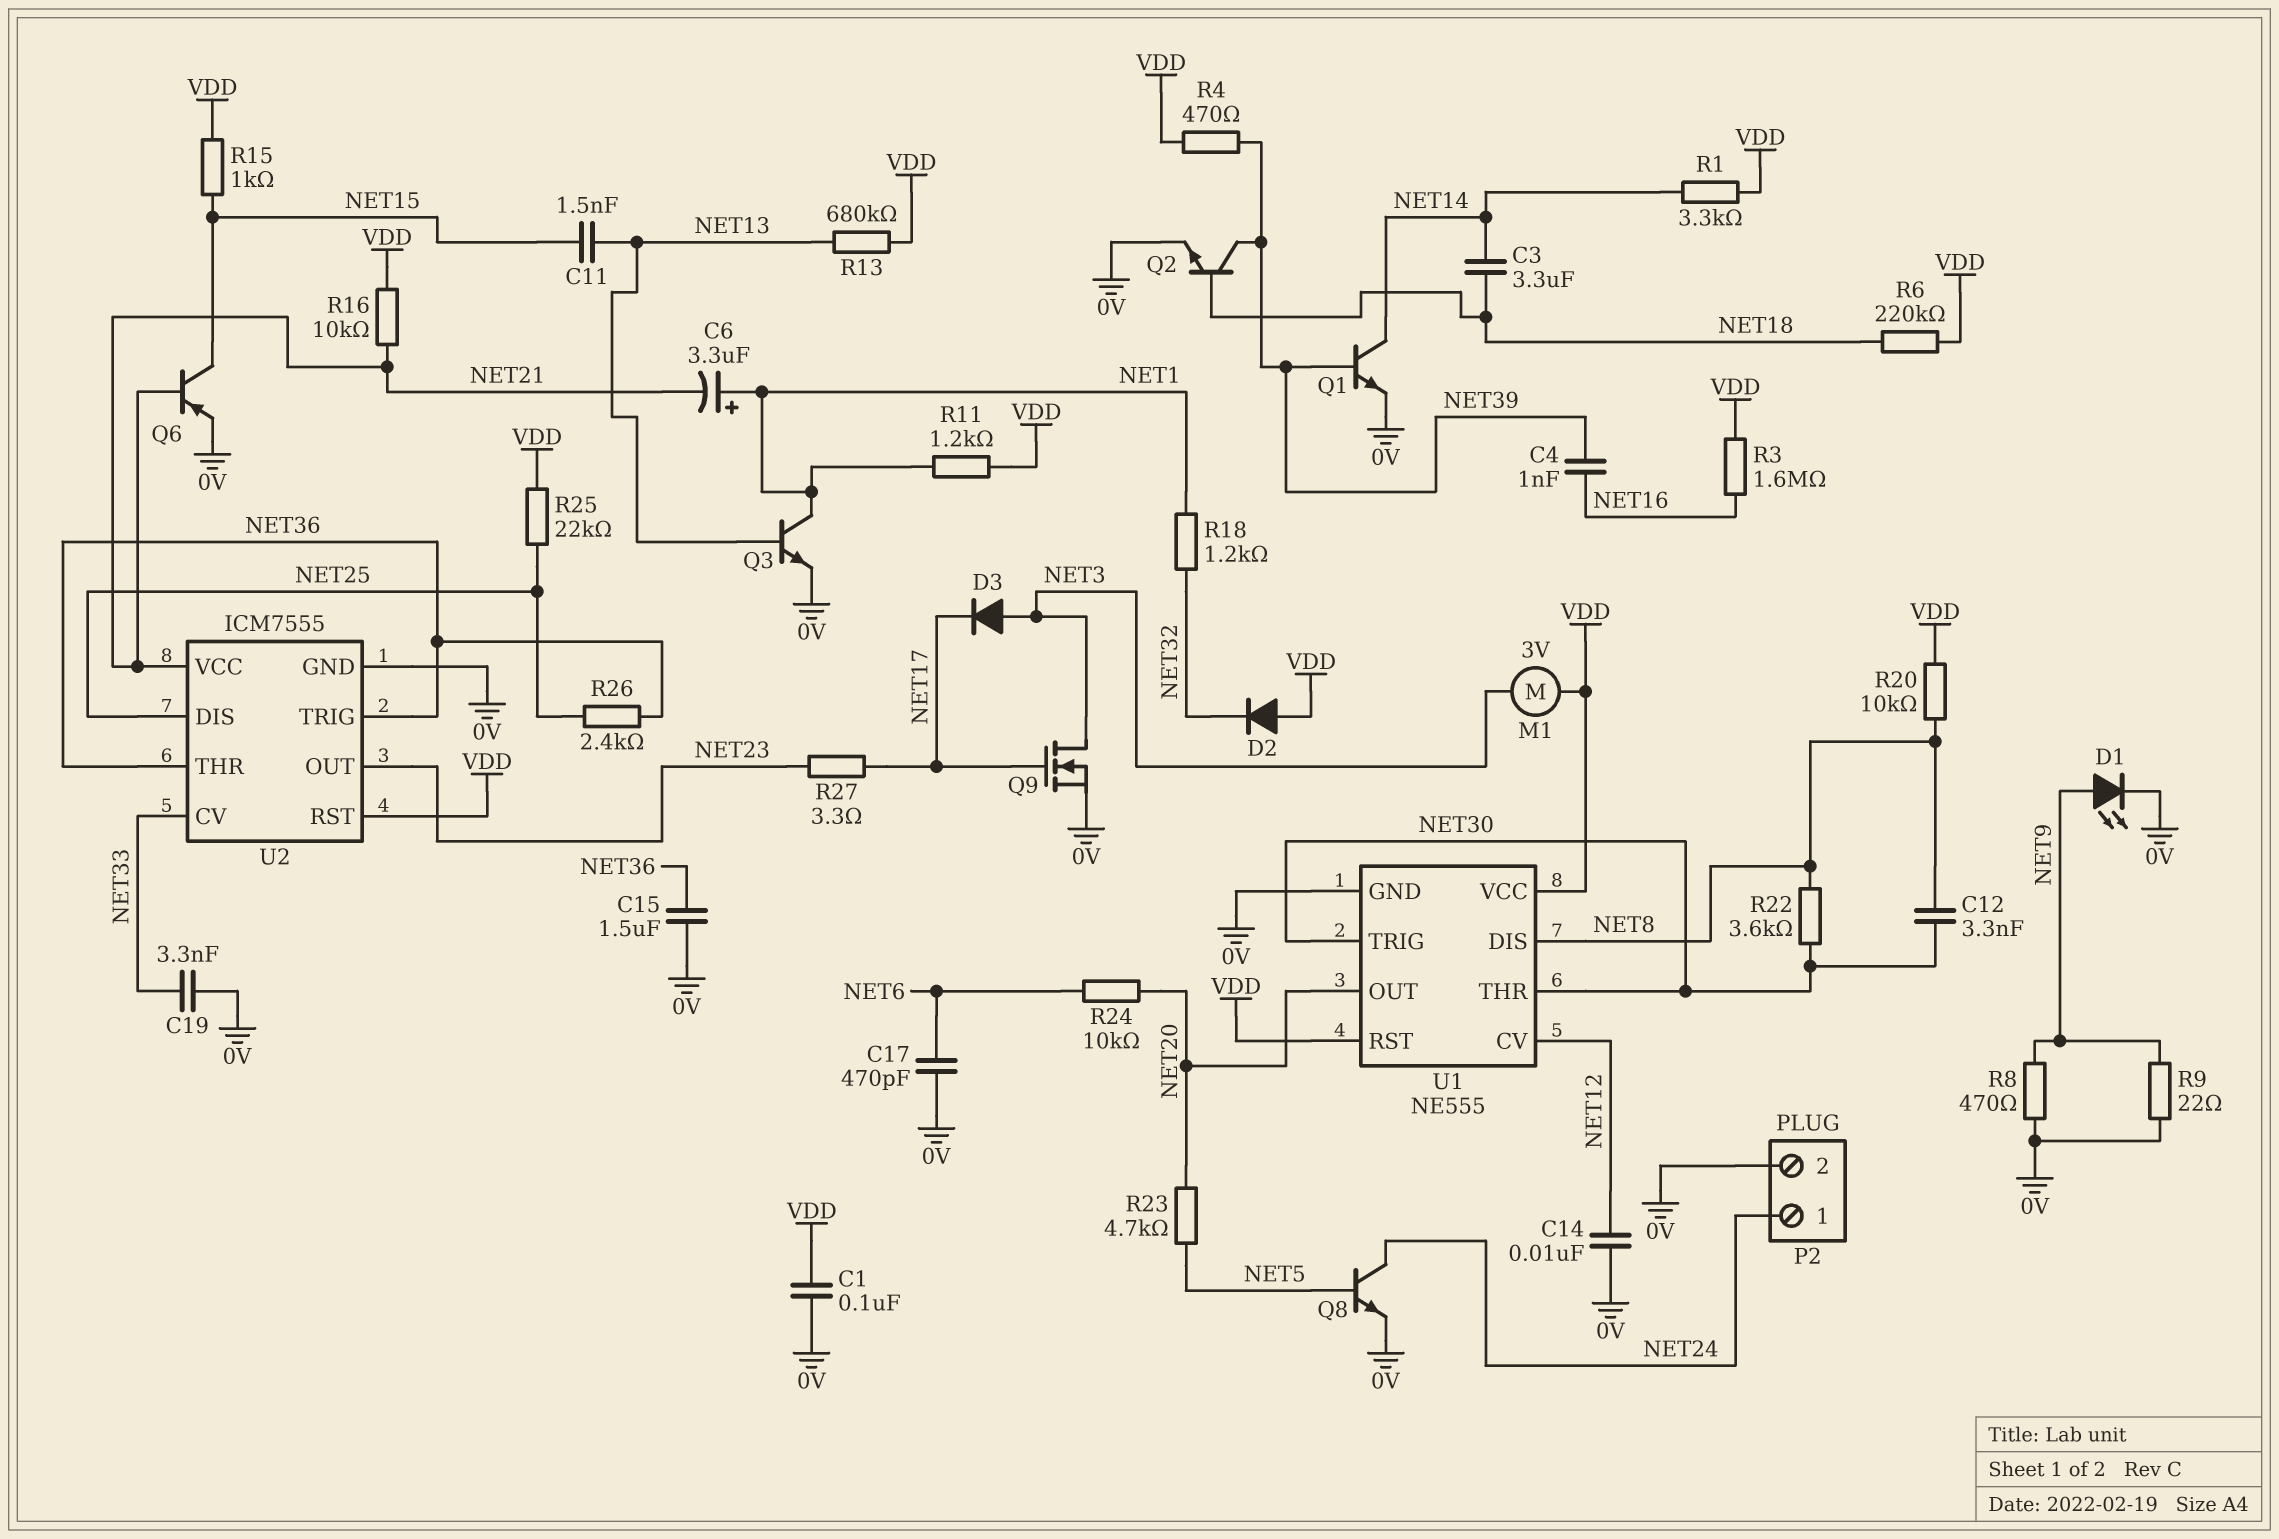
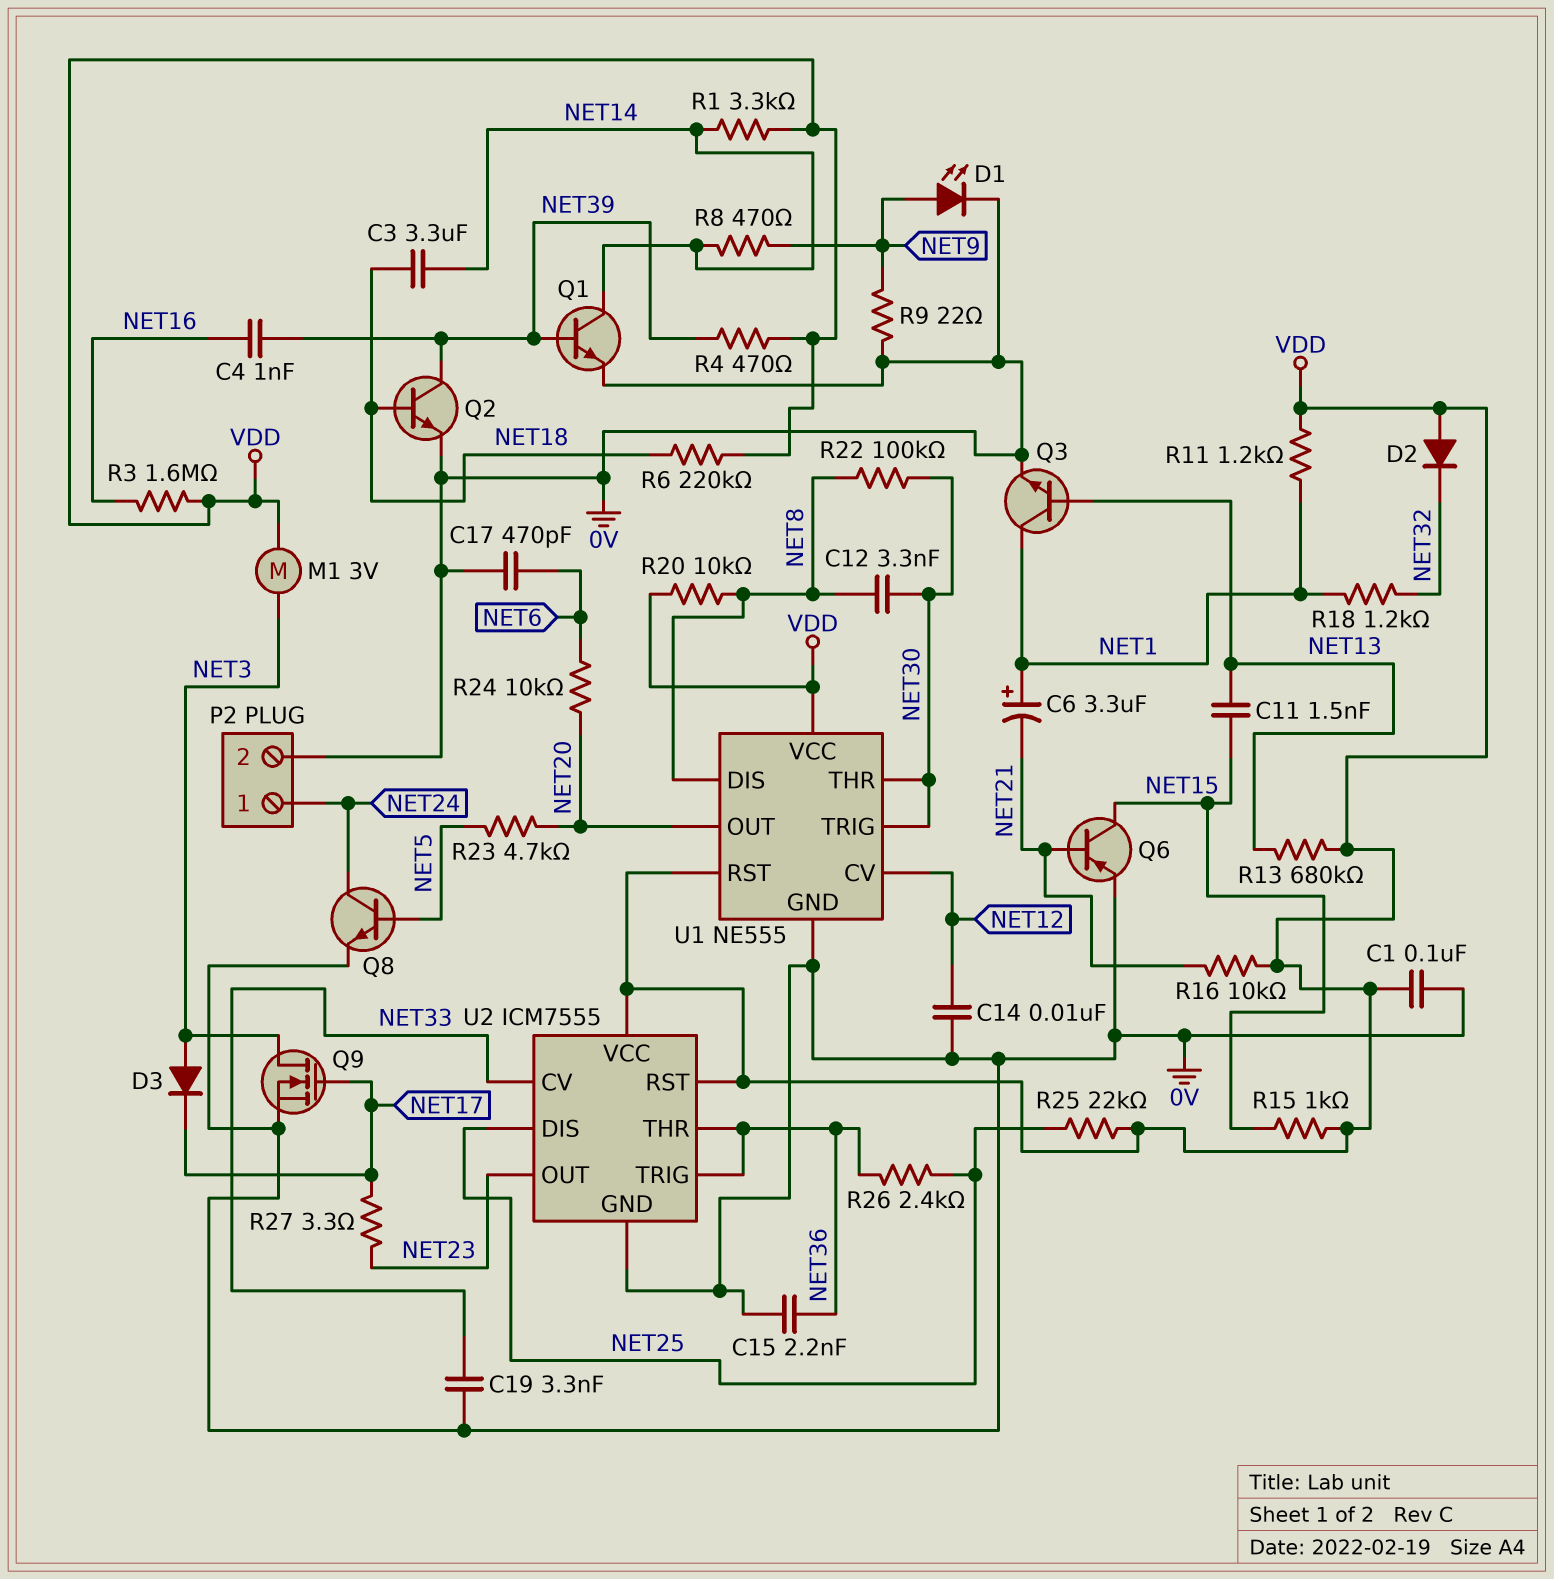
C15: 1.5uF (0V, NET36) -> 2.2nF (0V, NET36)
R8: 470 (0V, NET9) -> 470 (NET9, NET14)
R22: 3.6k (NET8, NET30) -> 100k (NET8, NET30)
U2 pin VCC: NET21 -> VDD

